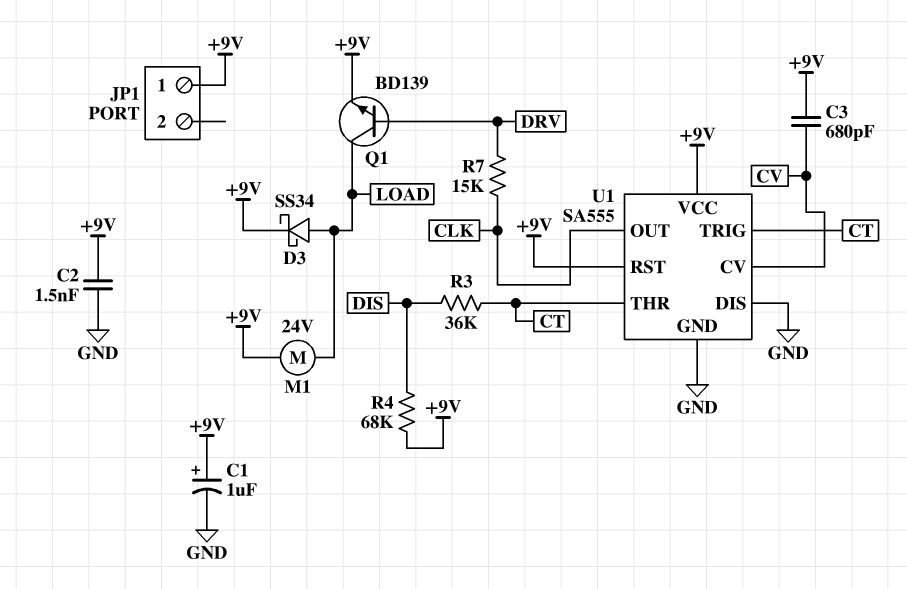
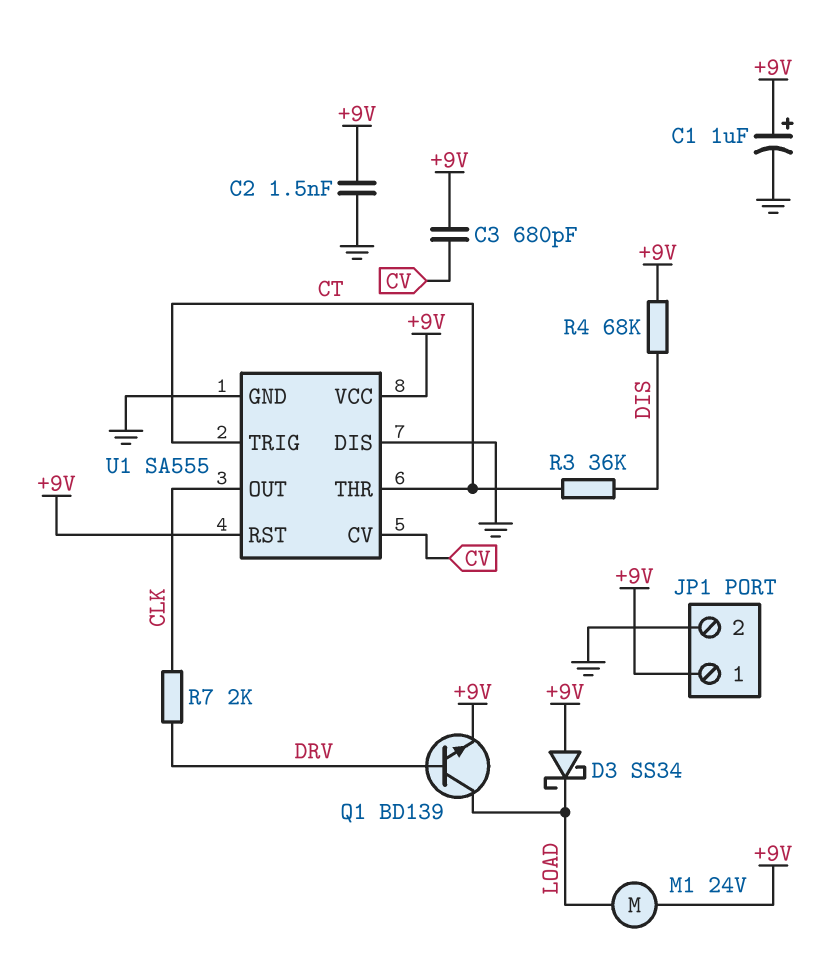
D3: schottky SS34 (A LOAD, K +9V) -> schottky SS34 (A +9V, K LOAD)
JP1 pin 2: none -> GND
R7: 15k (CLK, DRV) -> 2k (CLK, DRV)

